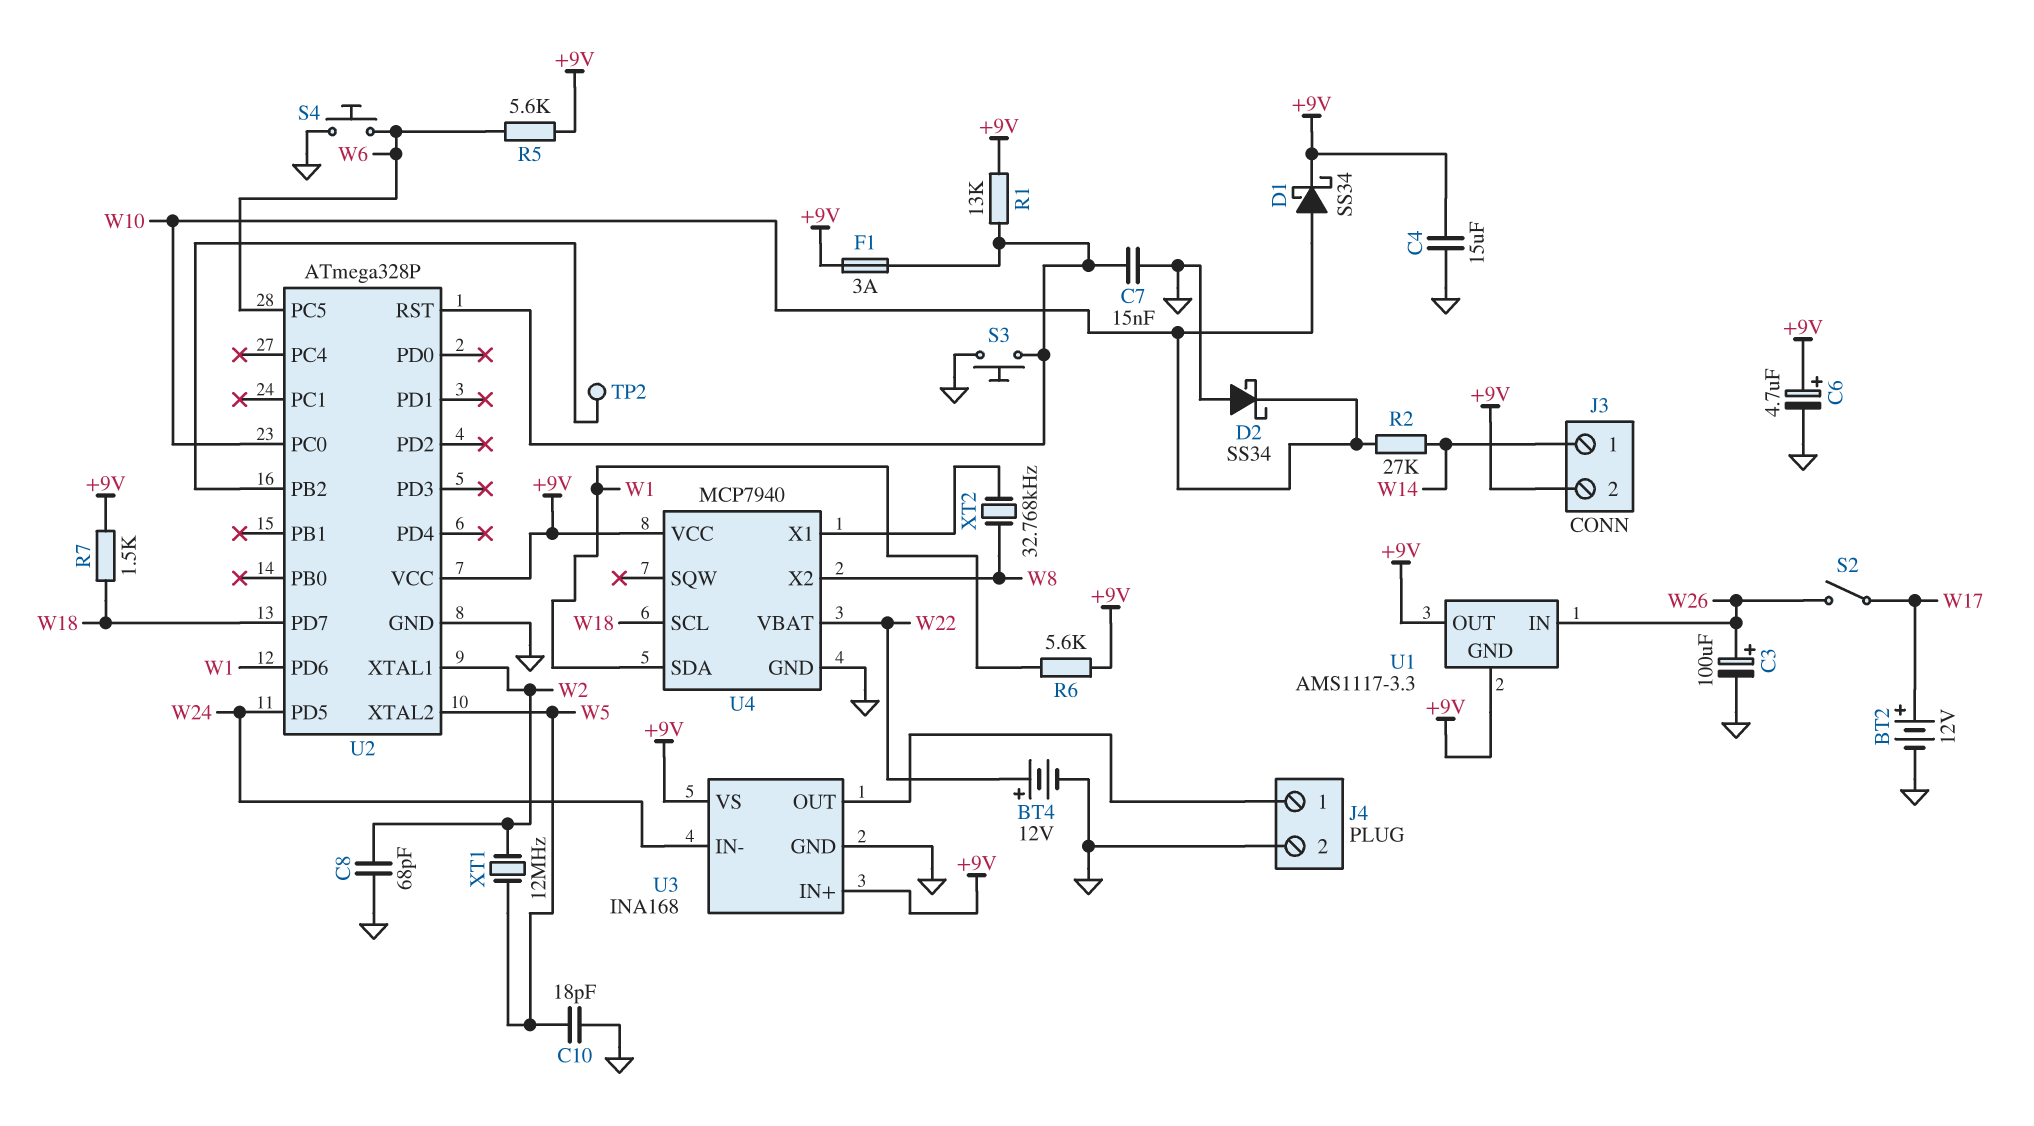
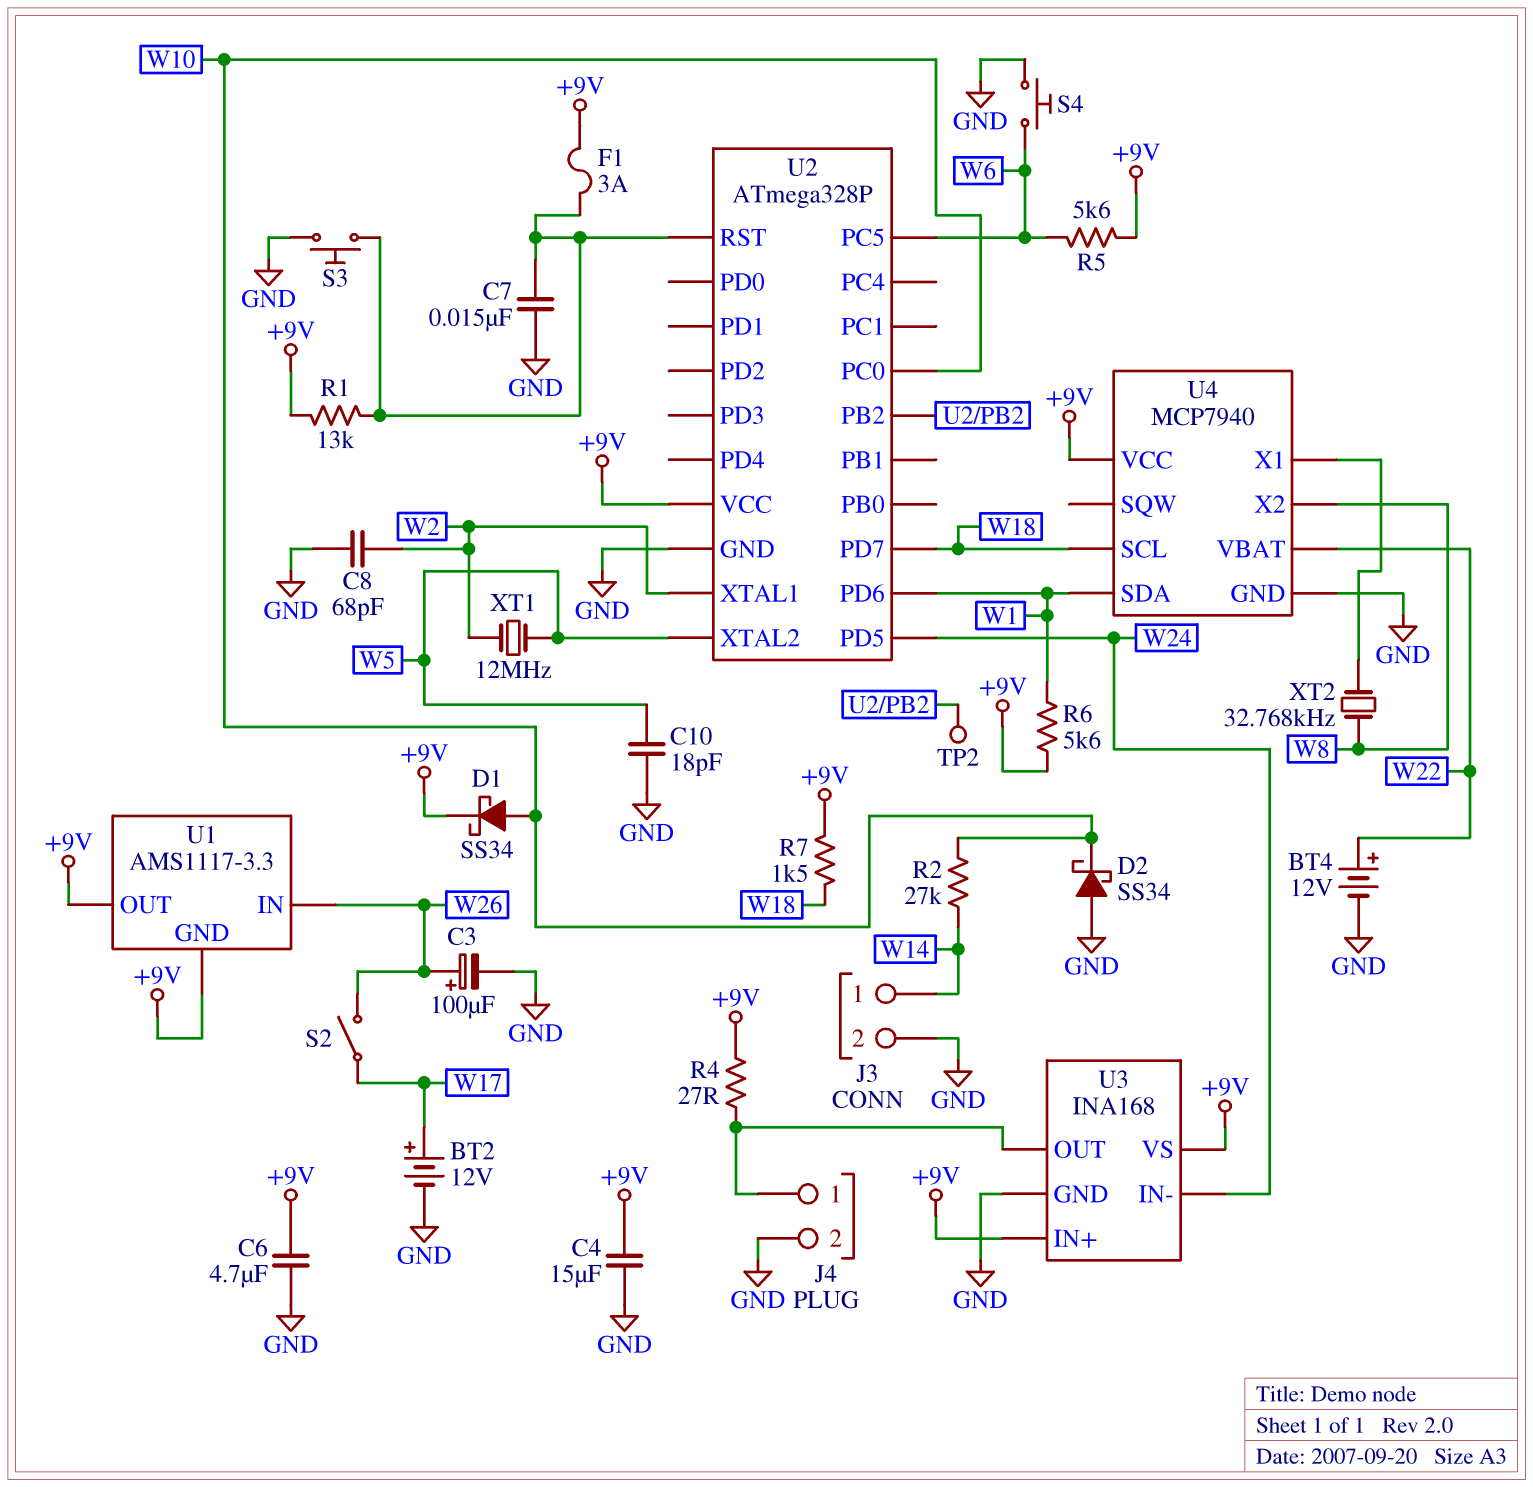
C6: 4.7uF (plus +9V, minus GND) -> 4.7uF (+9V, GND)
J3 pin 2: +9V -> GND
R4: none -> 27 (+9V, J4/1)

